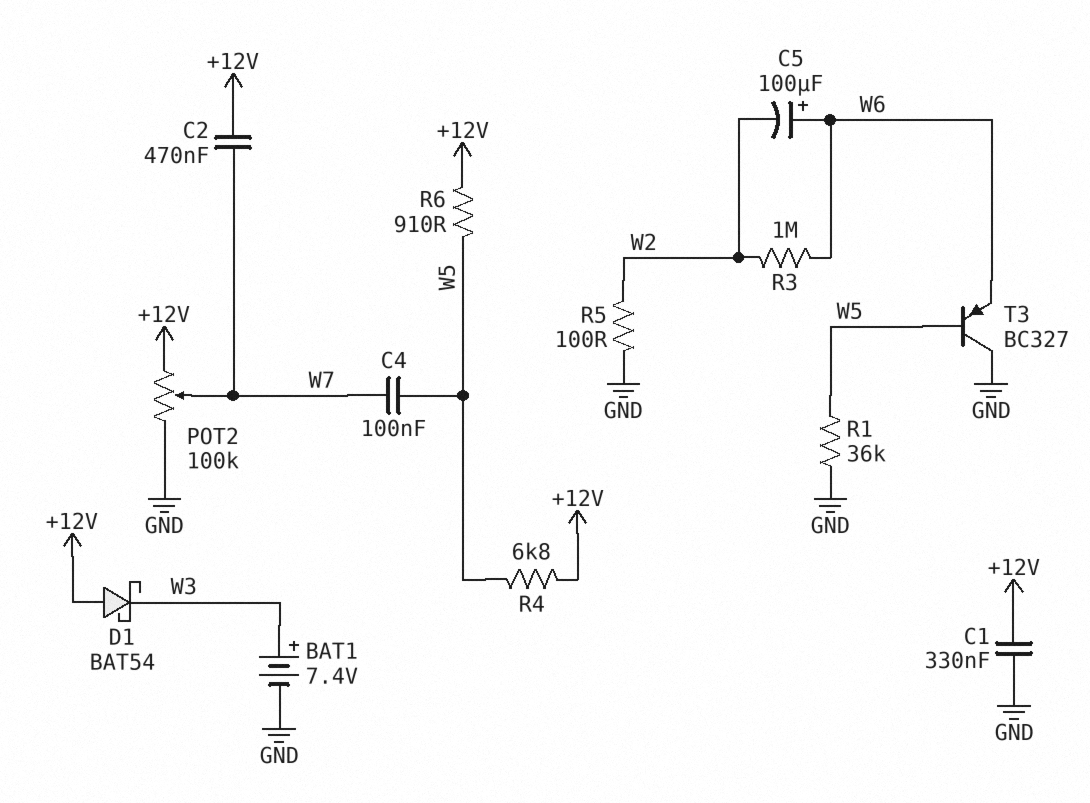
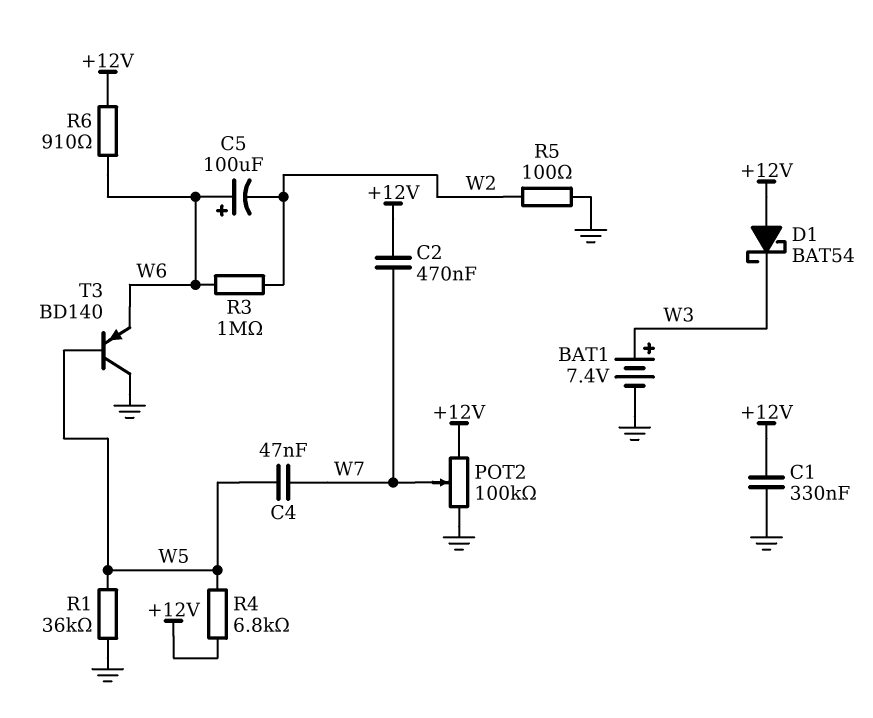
C4: 100nF (W5, W7) -> 47nF (W5, W7)
R6: 910 (+12V, W5) -> 910 (+12V, W6)
T3: PNP BC327 (B W5, C GND, E W6) -> PNP BD140 (B W5, C GND, E W6)

